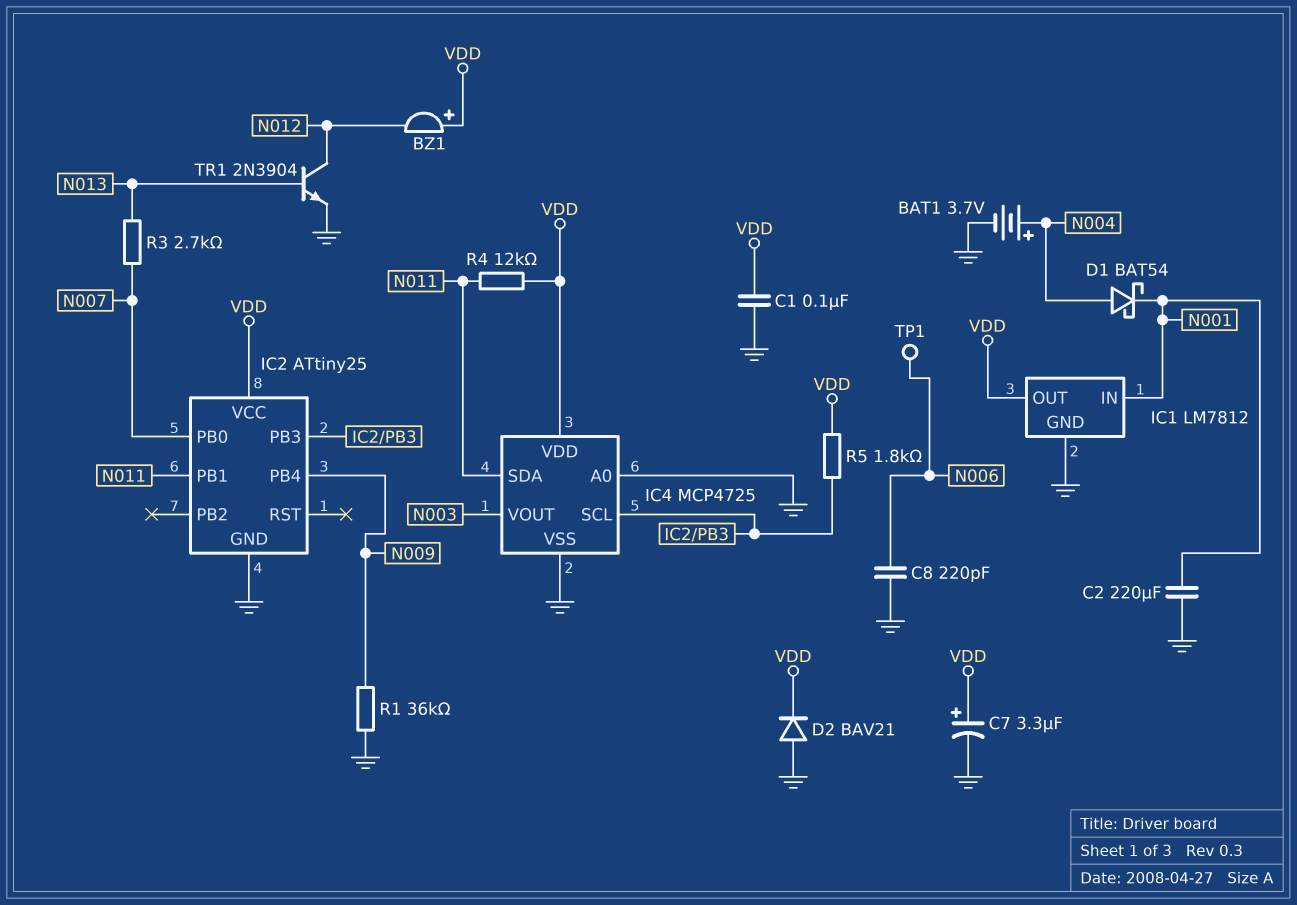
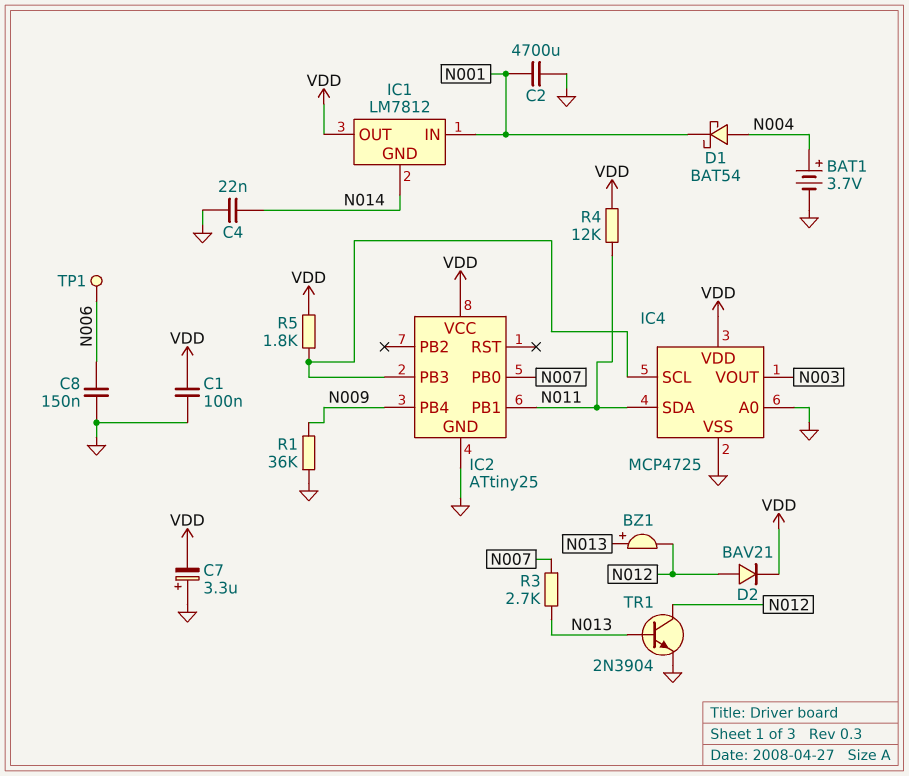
BZ1: buzzer (plus VDD, minus N012) -> buzzer (plus N013, minus N012)
C2: 220uF (GND, N001) -> 4700uF (GND, N001)
C4: none -> 22nF (GND, N014)
C7: 3.3uF (plus VDD, minus GND) -> 3.3uF (plus GND, minus VDD)
C8: 220pF (GND, N006) -> 150nF (GND, N006)
D2: diode BAV21 (A GND, K VDD) -> diode BAV21 (A N012, K VDD)
IC1 pin GND: GND -> N014

